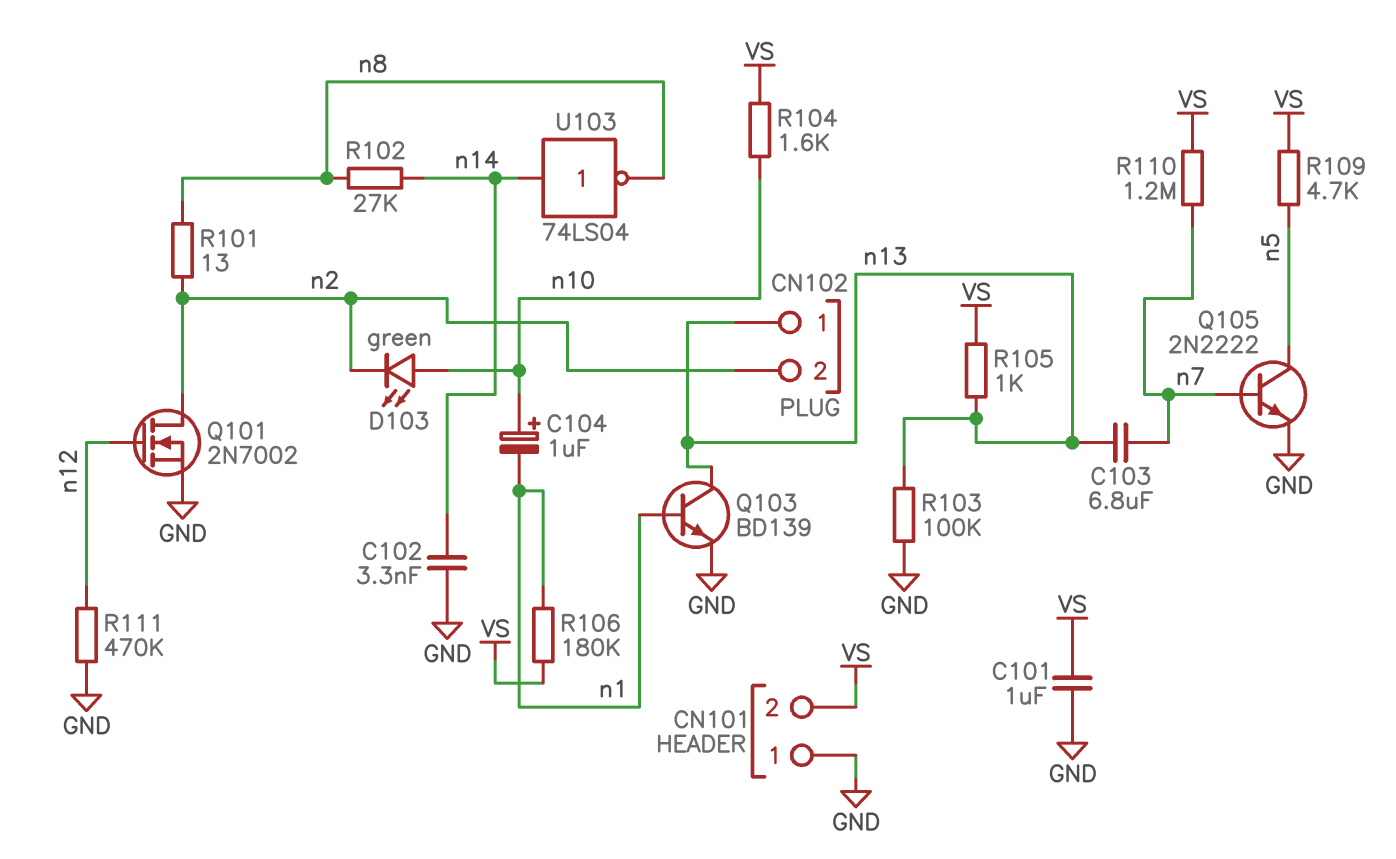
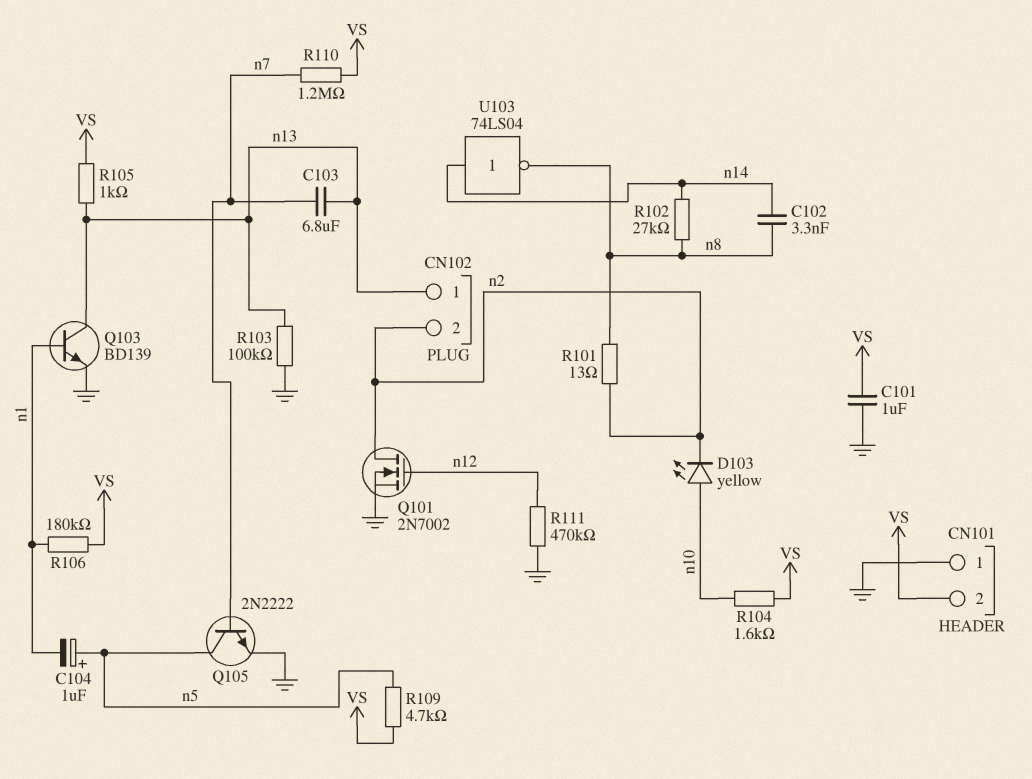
C102: 3.3nF (GND, n14) -> 3.3nF (n8, n14)
C104: 1uF (plus n10, minus n1) -> 1uF (plus n5, minus n1)
D103: LED green (A n10, K n2) -> LED yellow (A n10, K n2)

